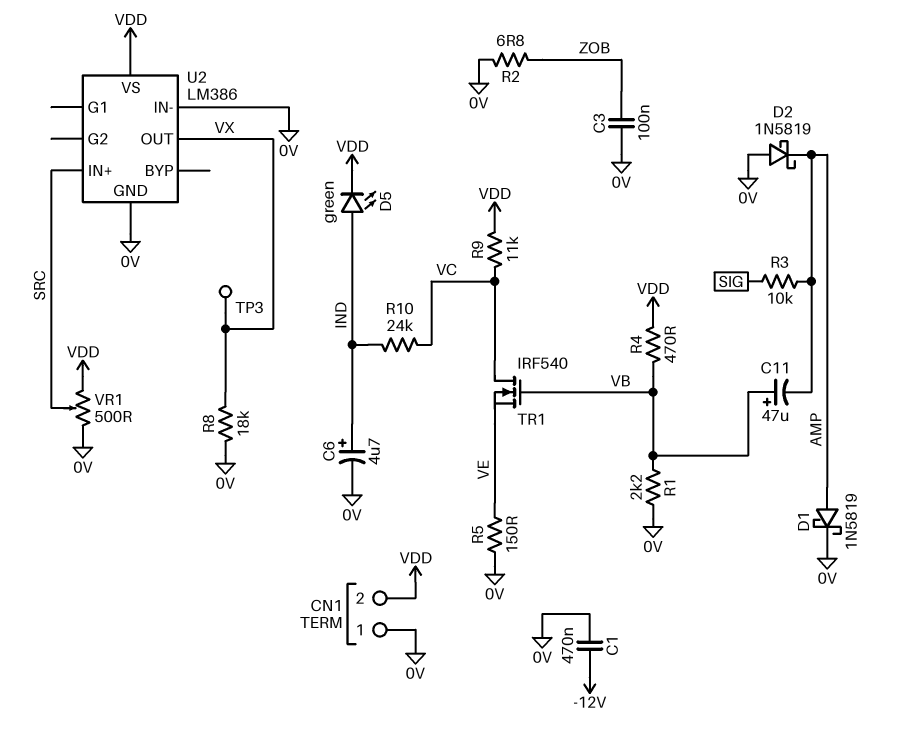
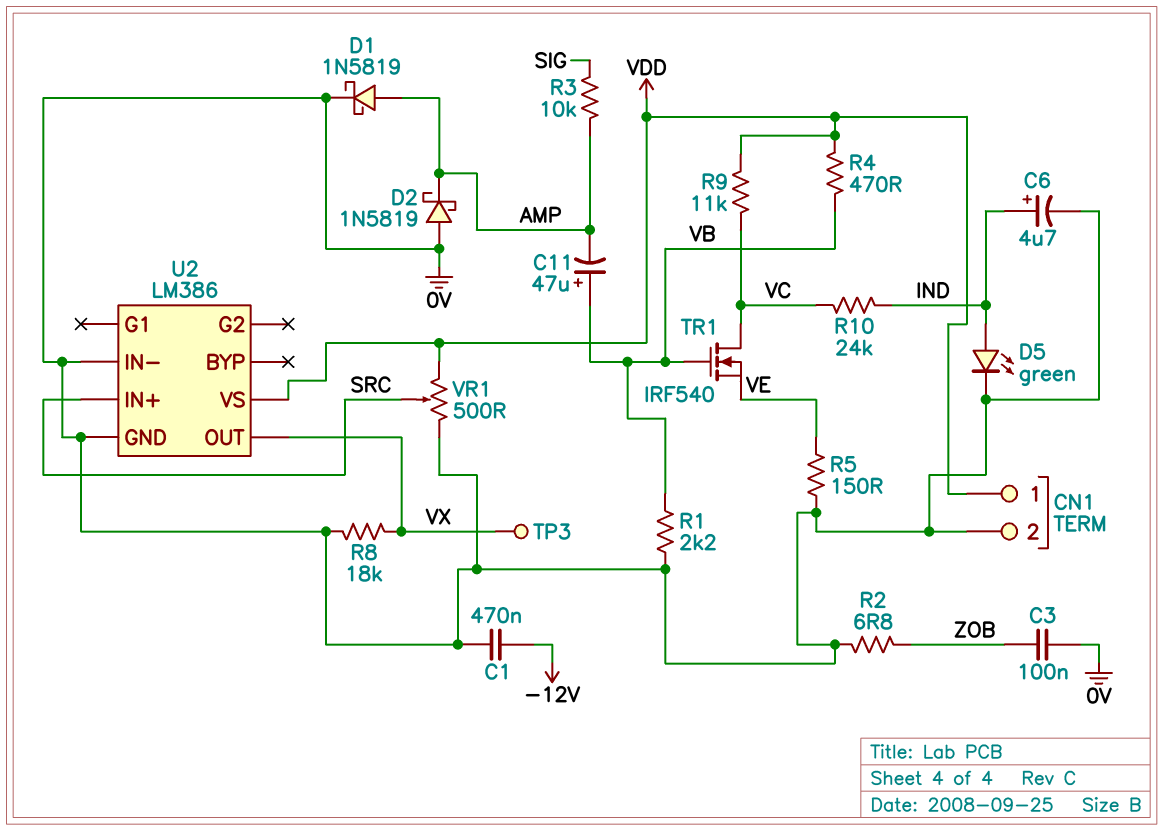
CN1 pin 1: 0V -> VDD
CN1 pin 2: VDD -> 0V
D5: LED green (A IND, K VDD) -> LED green (A IND, K 0V)

